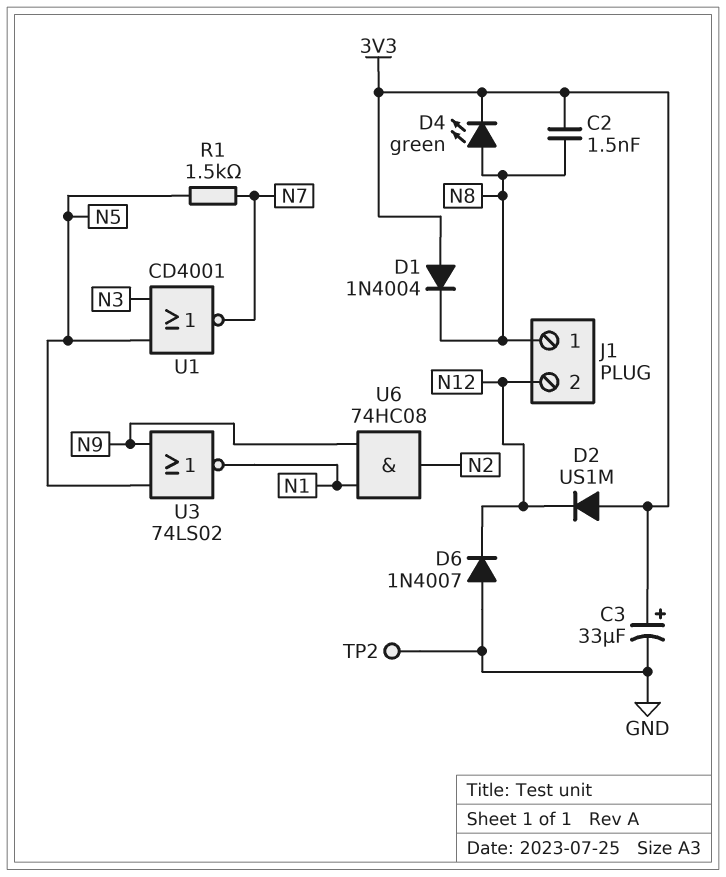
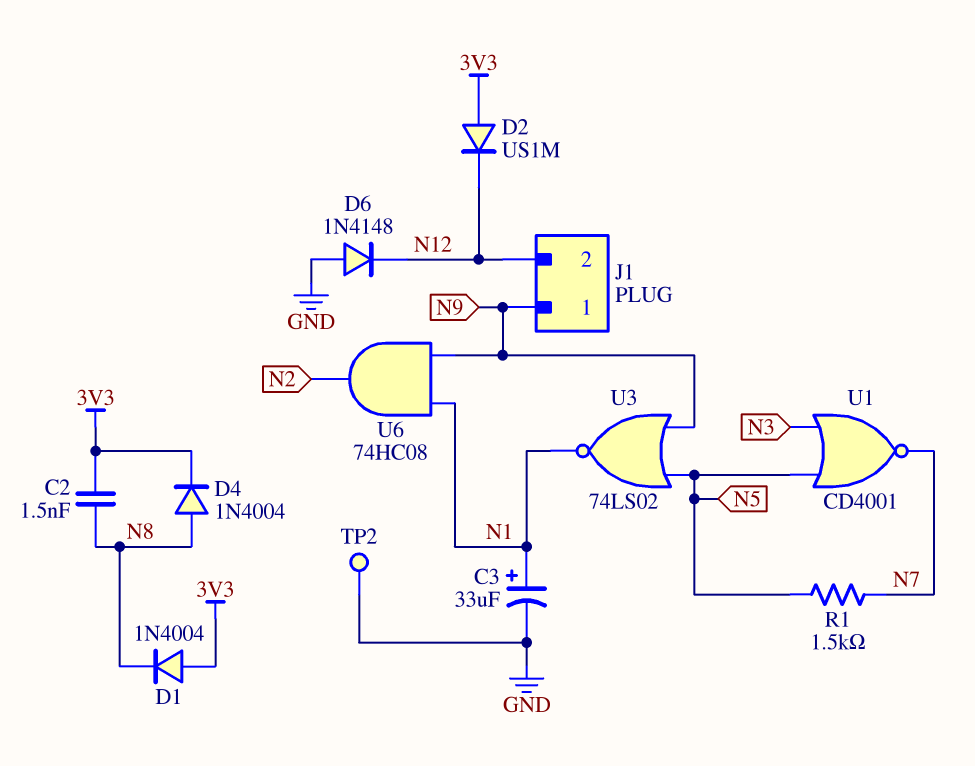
C3: 33uF (plus 3V3, minus GND) -> 33uF (plus N1, minus GND)
D4: LED green (A N8, K 3V3) -> diode 1N4004 (A N8, K 3V3)
D6: diode 1N4007 (A GND, K N12) -> diode 1N4148 (A GND, K N12)
J1 pin 1: N8 -> N9

